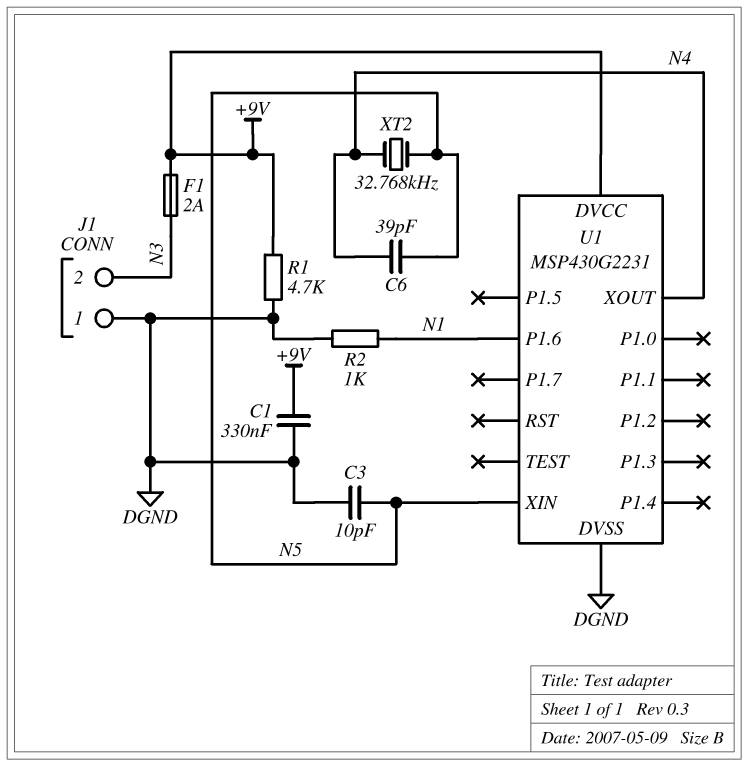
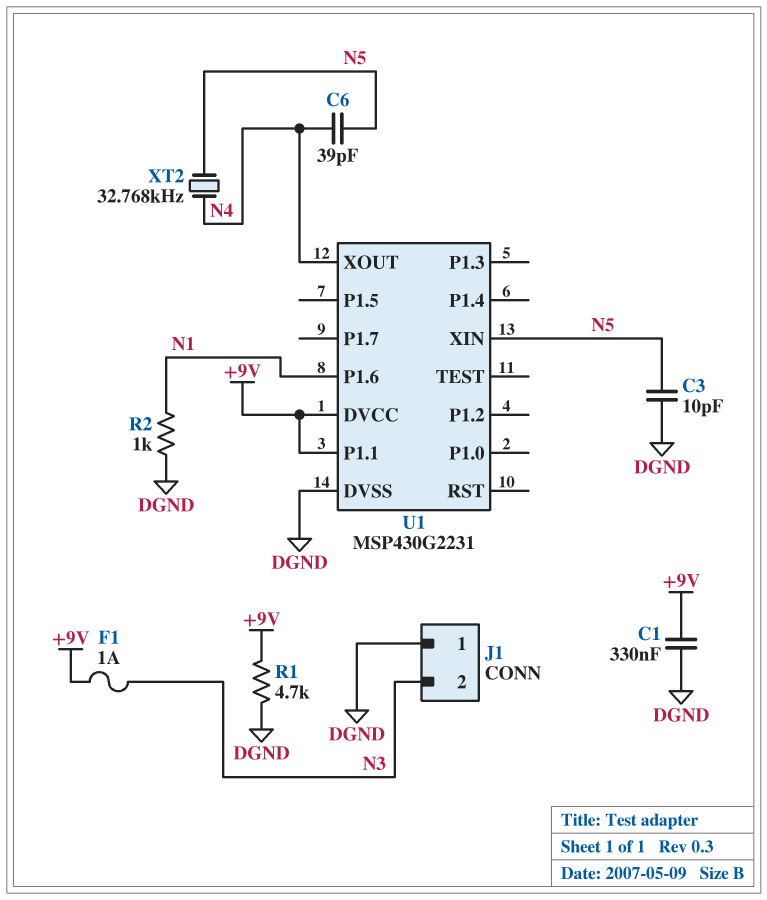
F1: 2A (+9V, N3) -> 1A (+9V, N3)
U1 pin P1.1: none -> +9V

